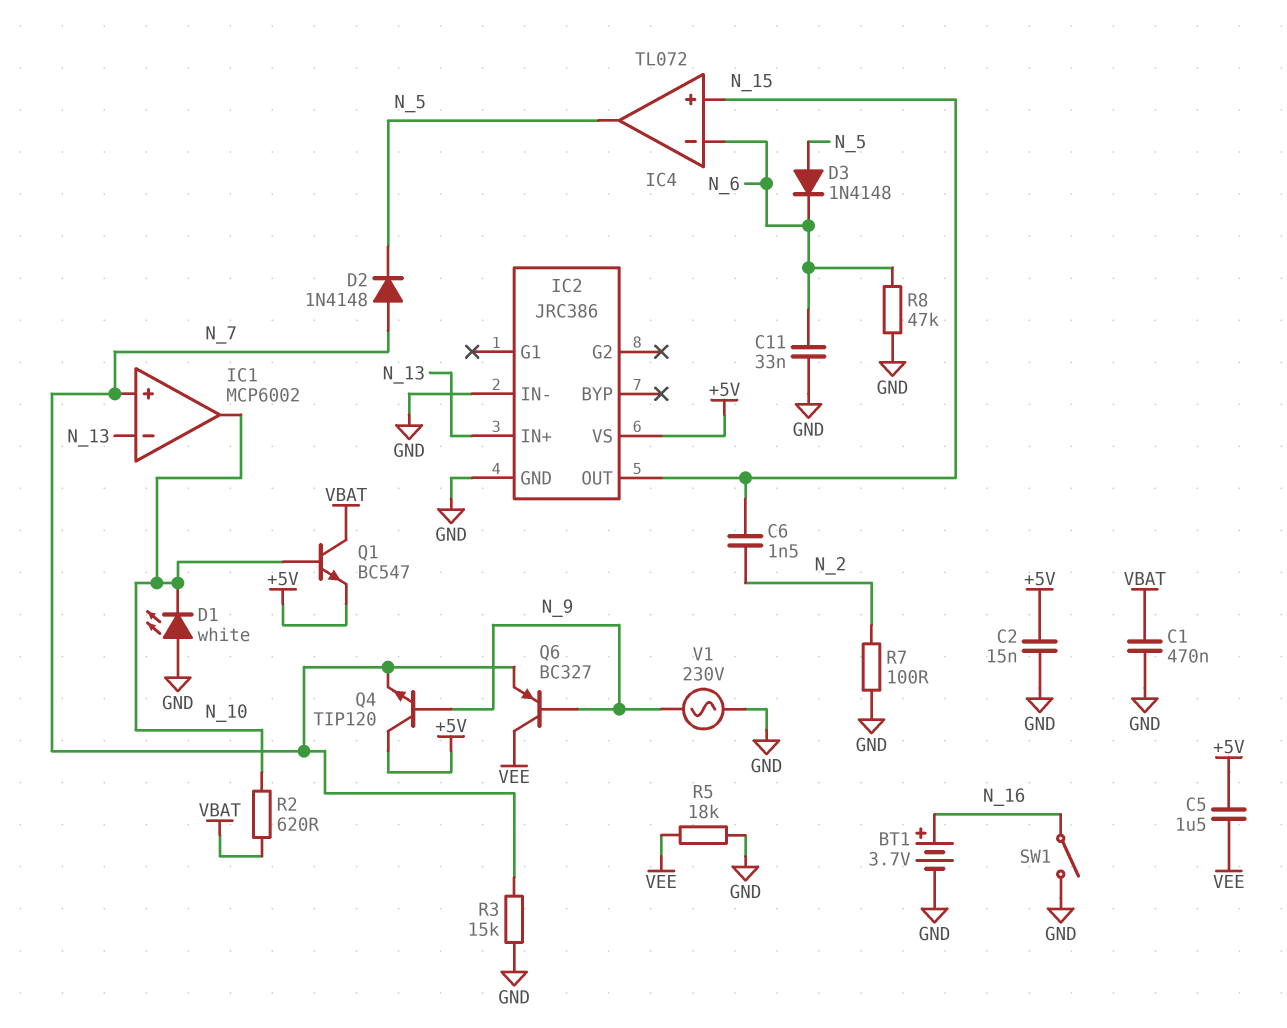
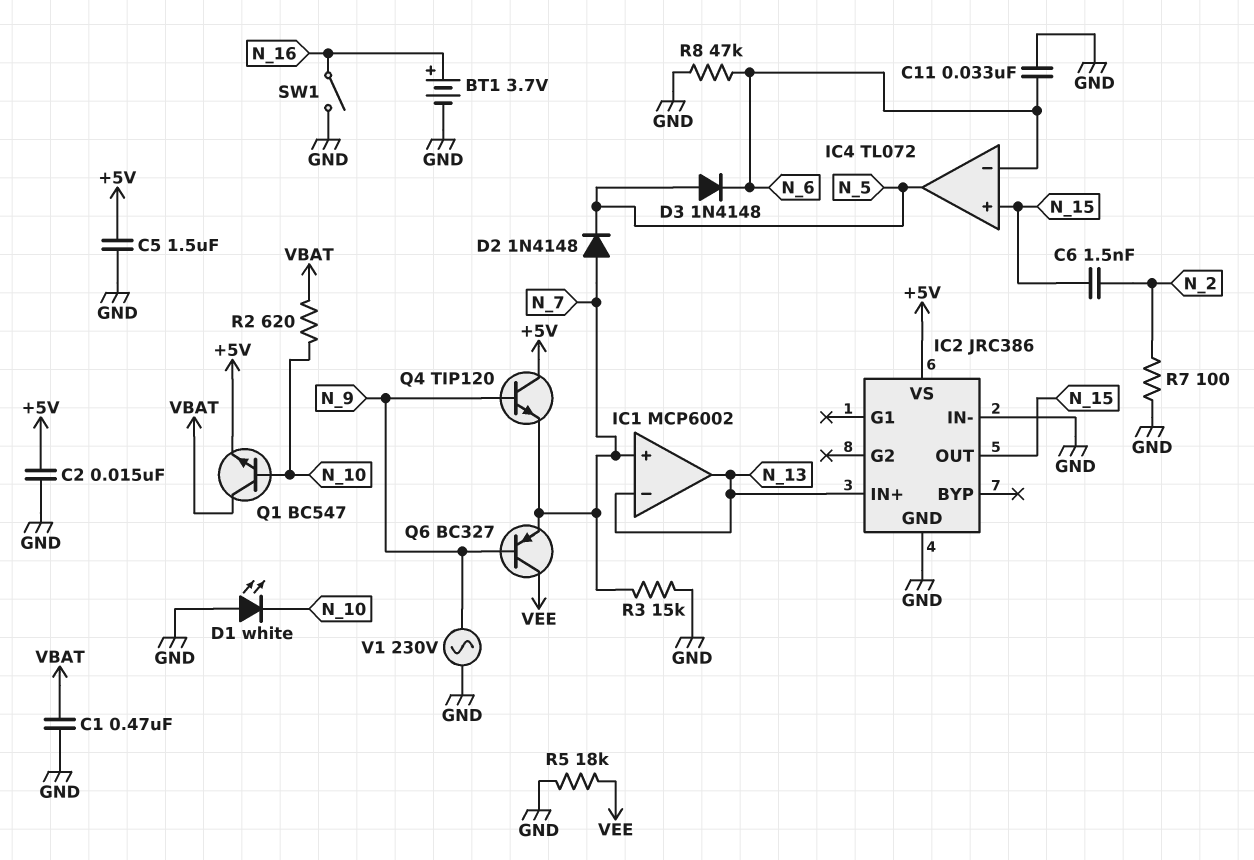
C5: 1.5uF (+5V, VEE) -> 1.5uF (+5V, GND)
IC1 pin out: N_10 -> N_13

